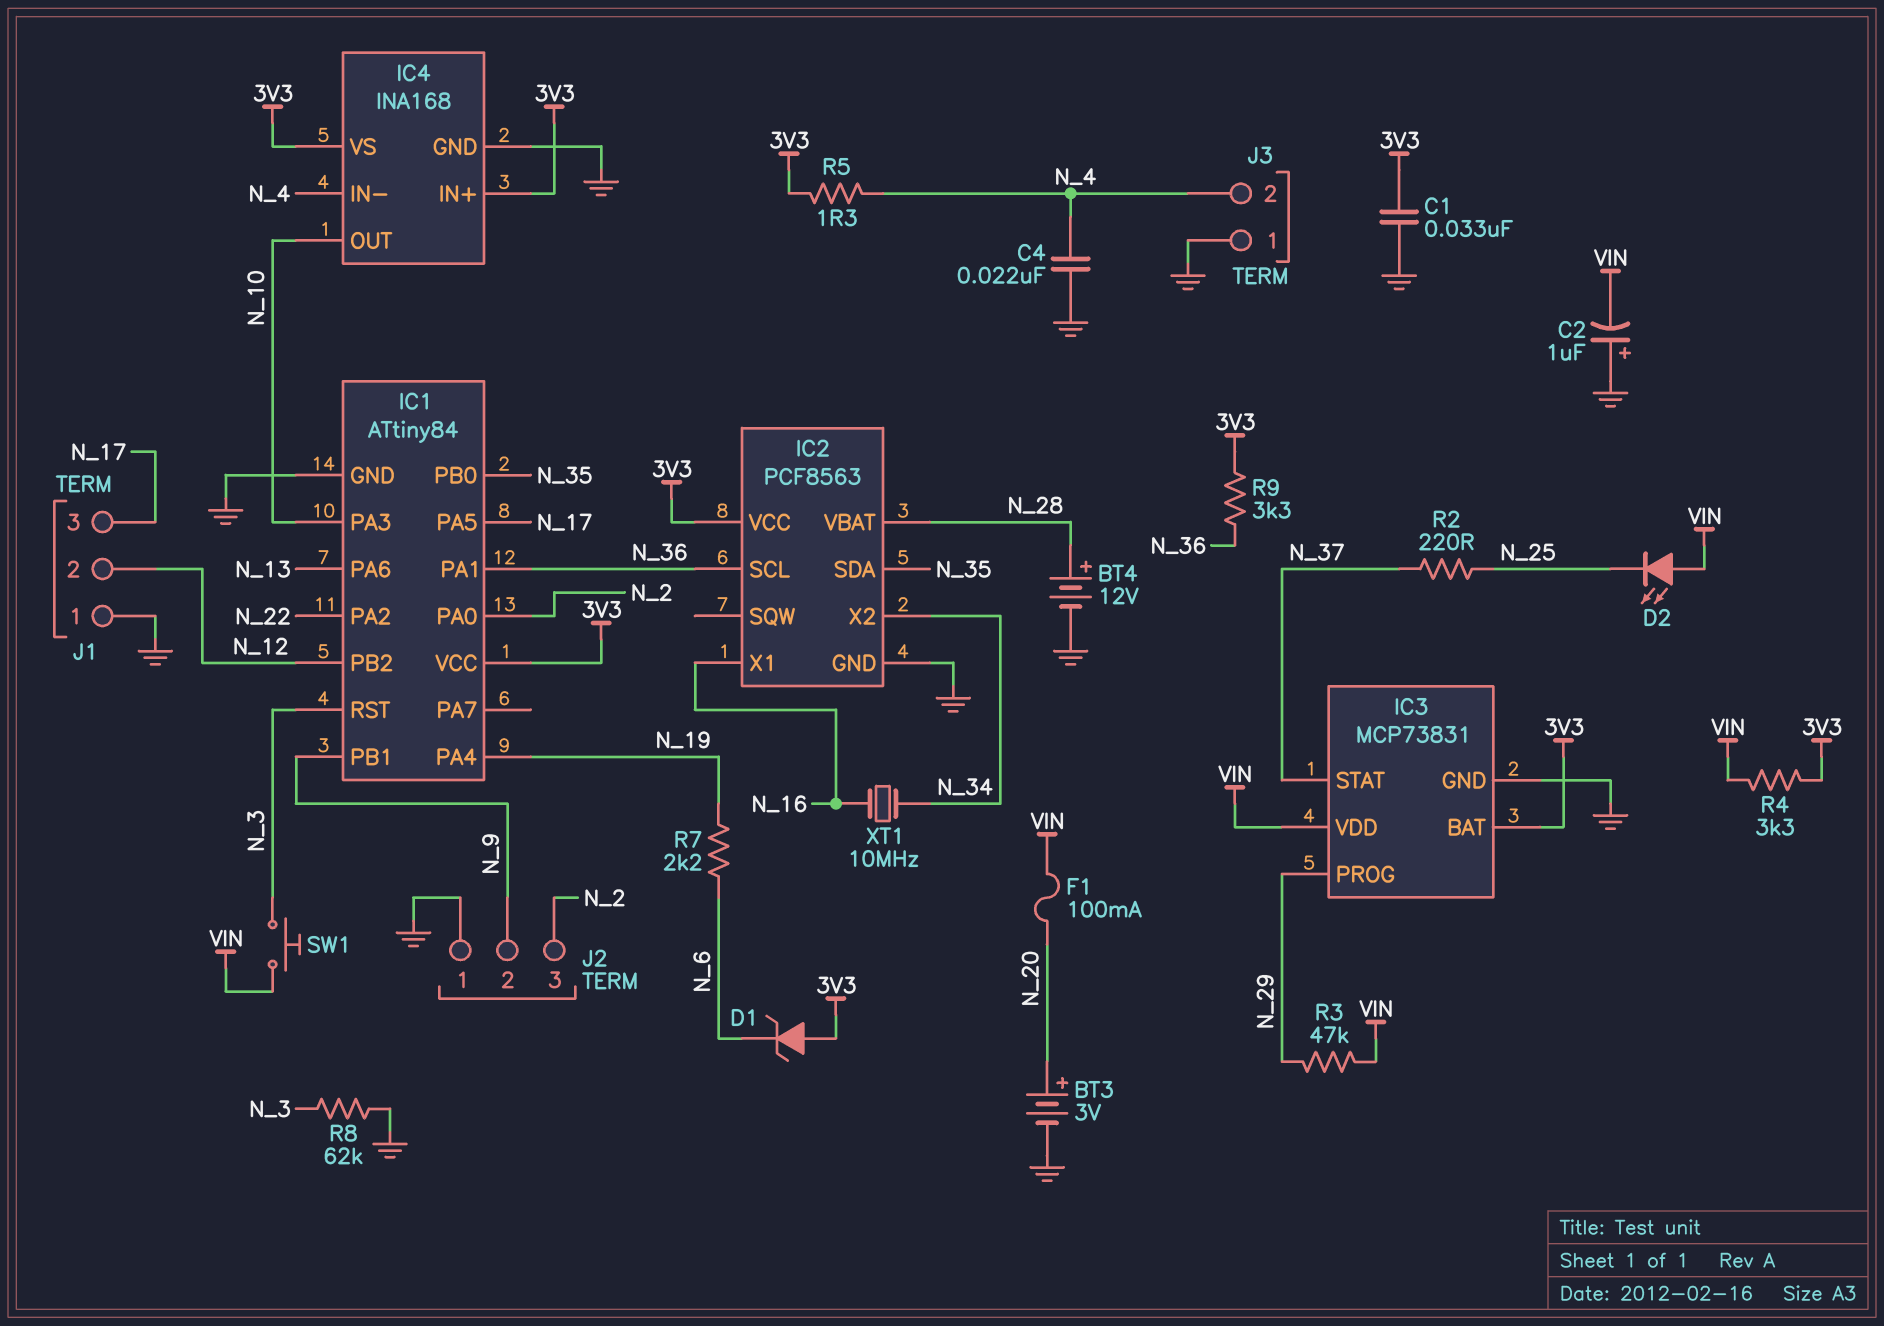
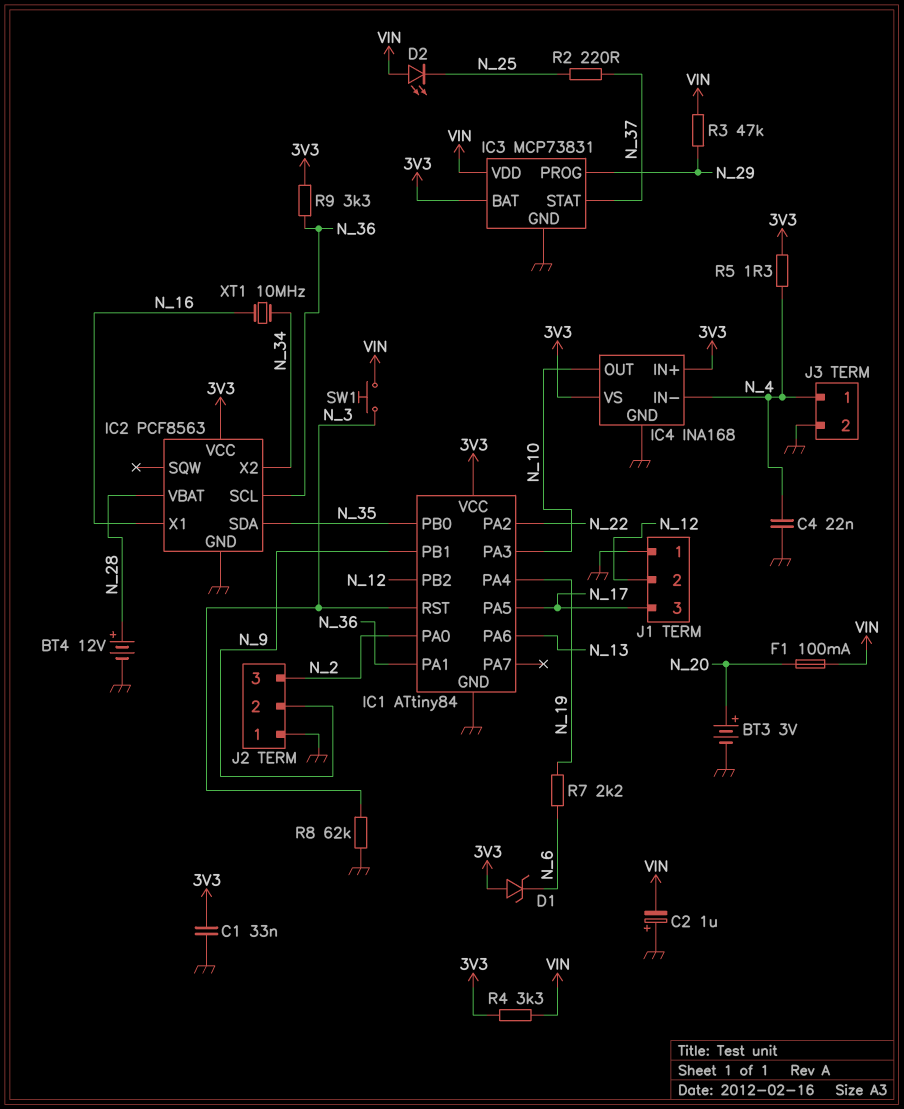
J3 pin 1: GND -> N_4
J3 pin 2: N_4 -> GND

